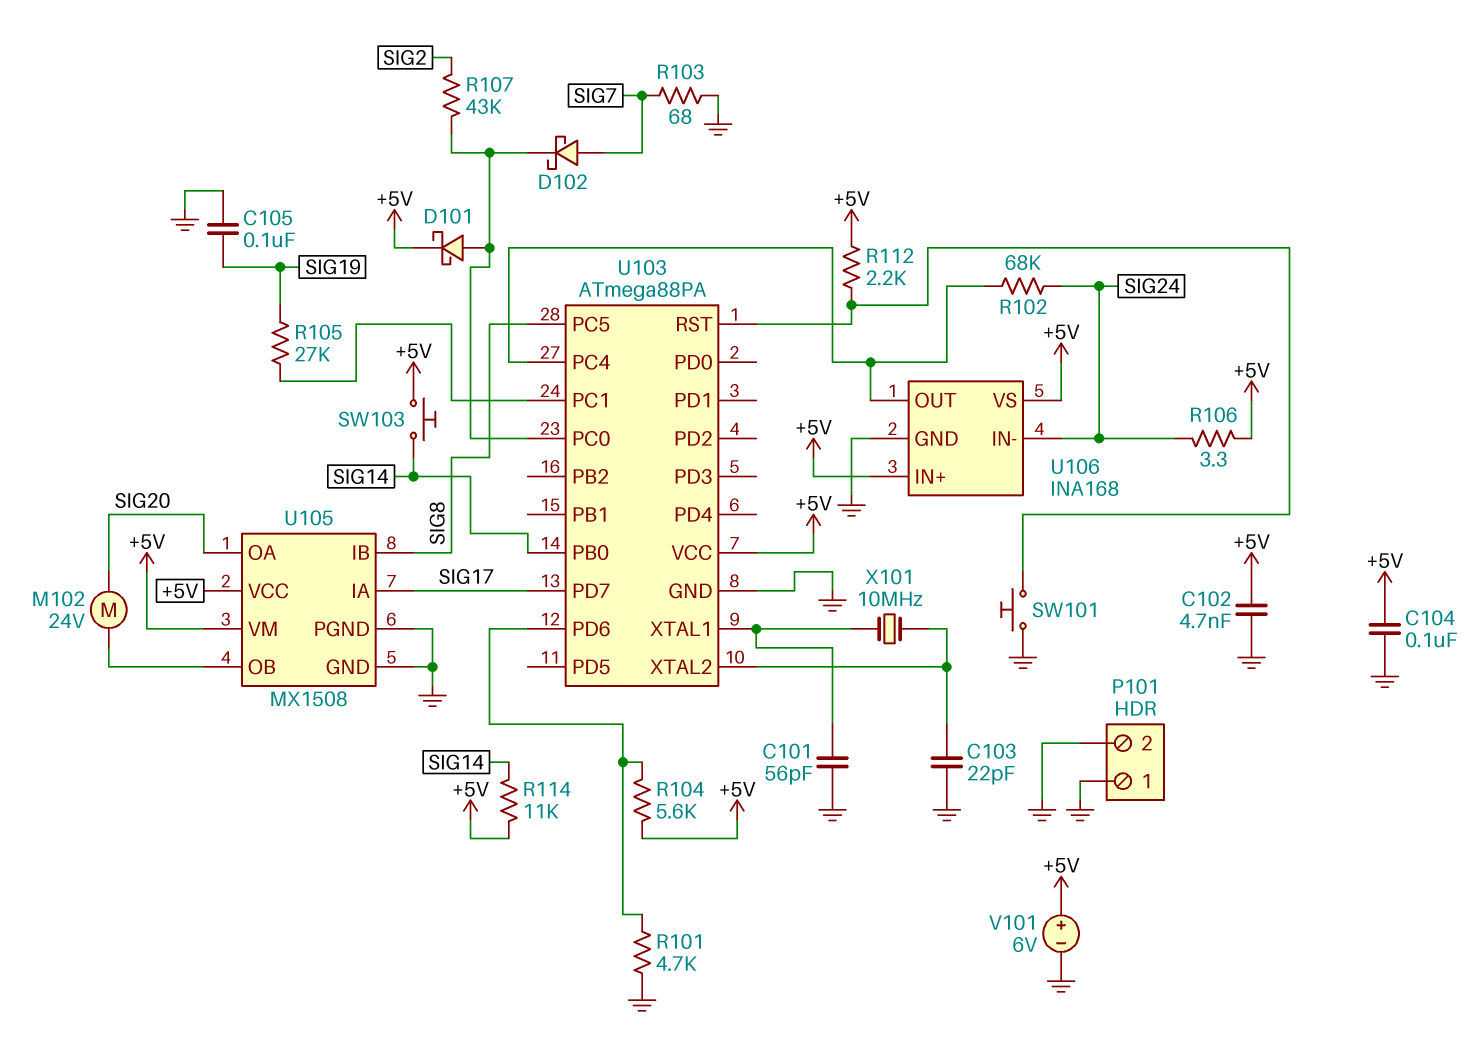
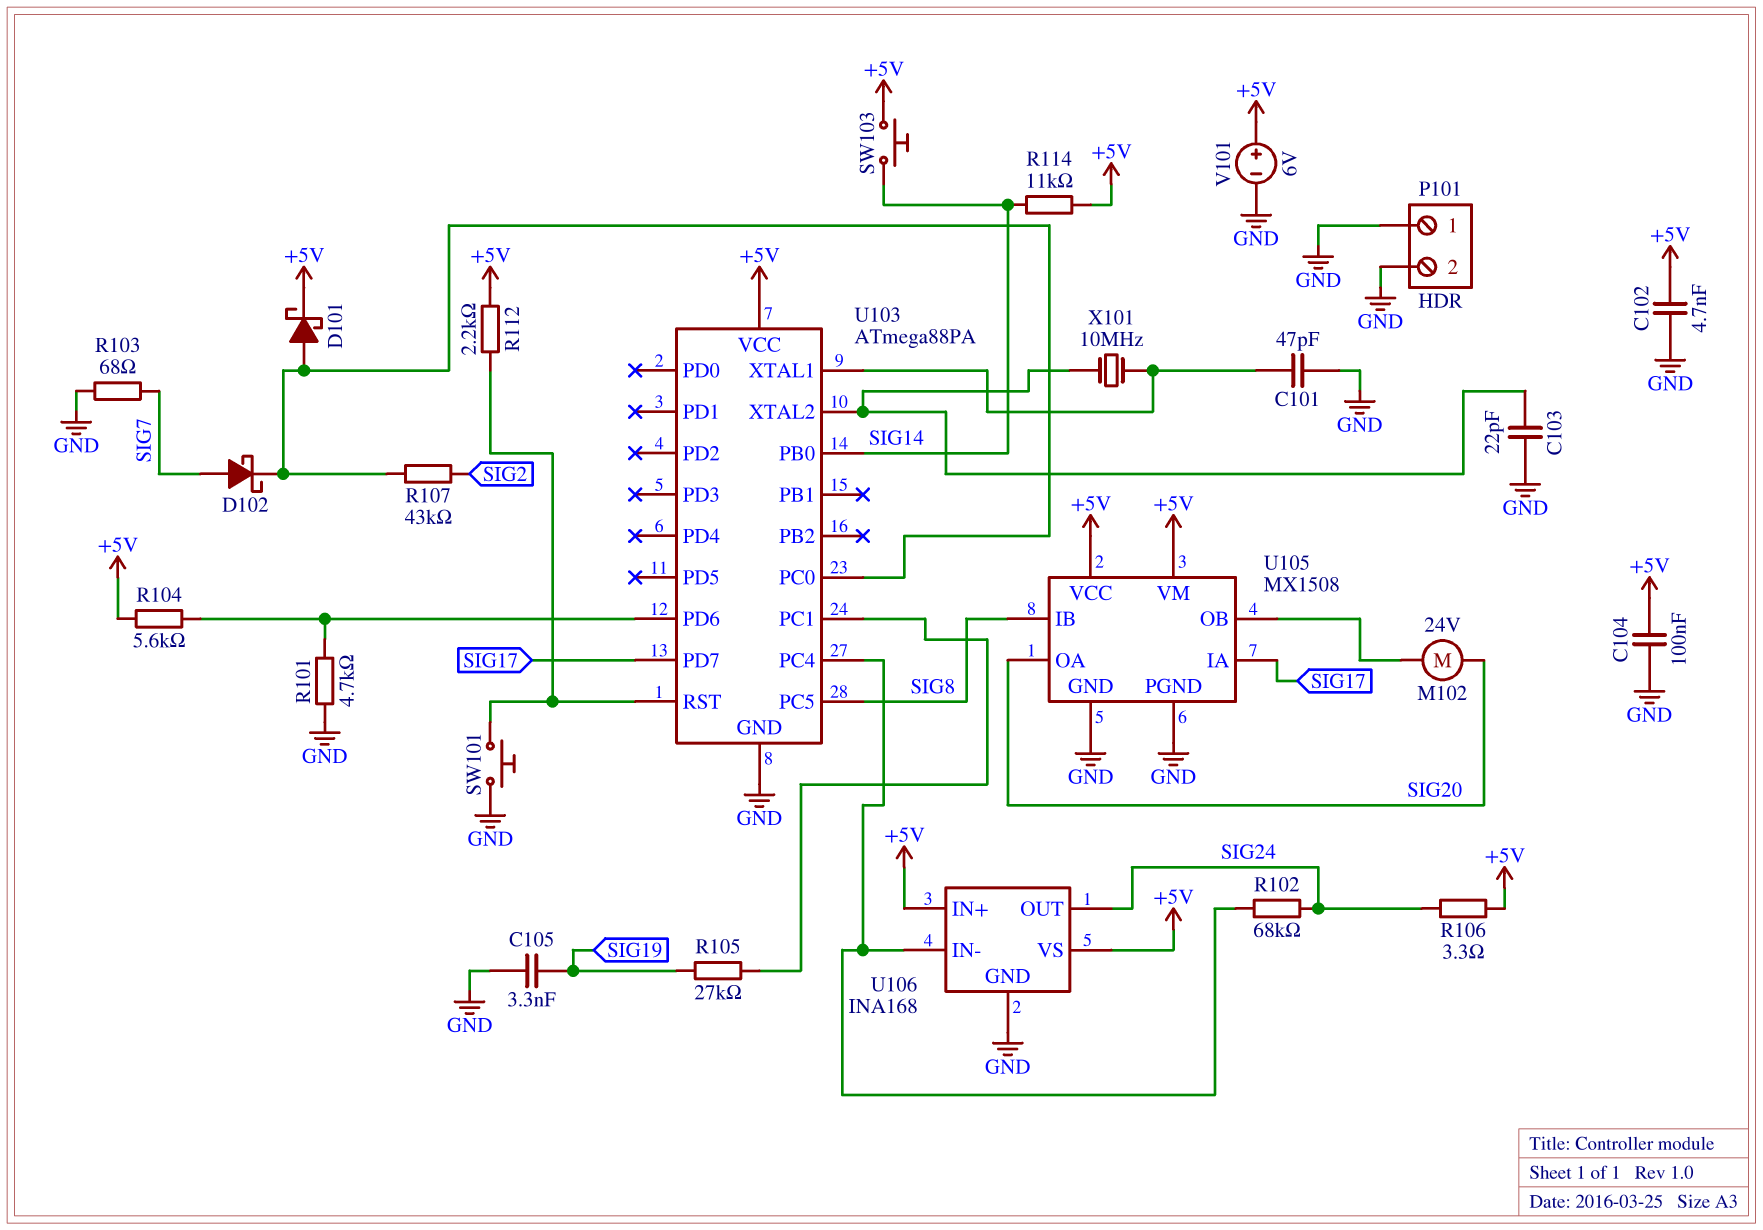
C101: 56pF (GND, U103/XTAL1) -> 47pF (GND, U103/XTAL1)
C105: 100nF (GND, SIG19) -> 3.3nF (GND, SIG19)
U106 pin IN-: SIG24 -> U103/PC4
U106 pin OUT: U103/PC4 -> SIG24

